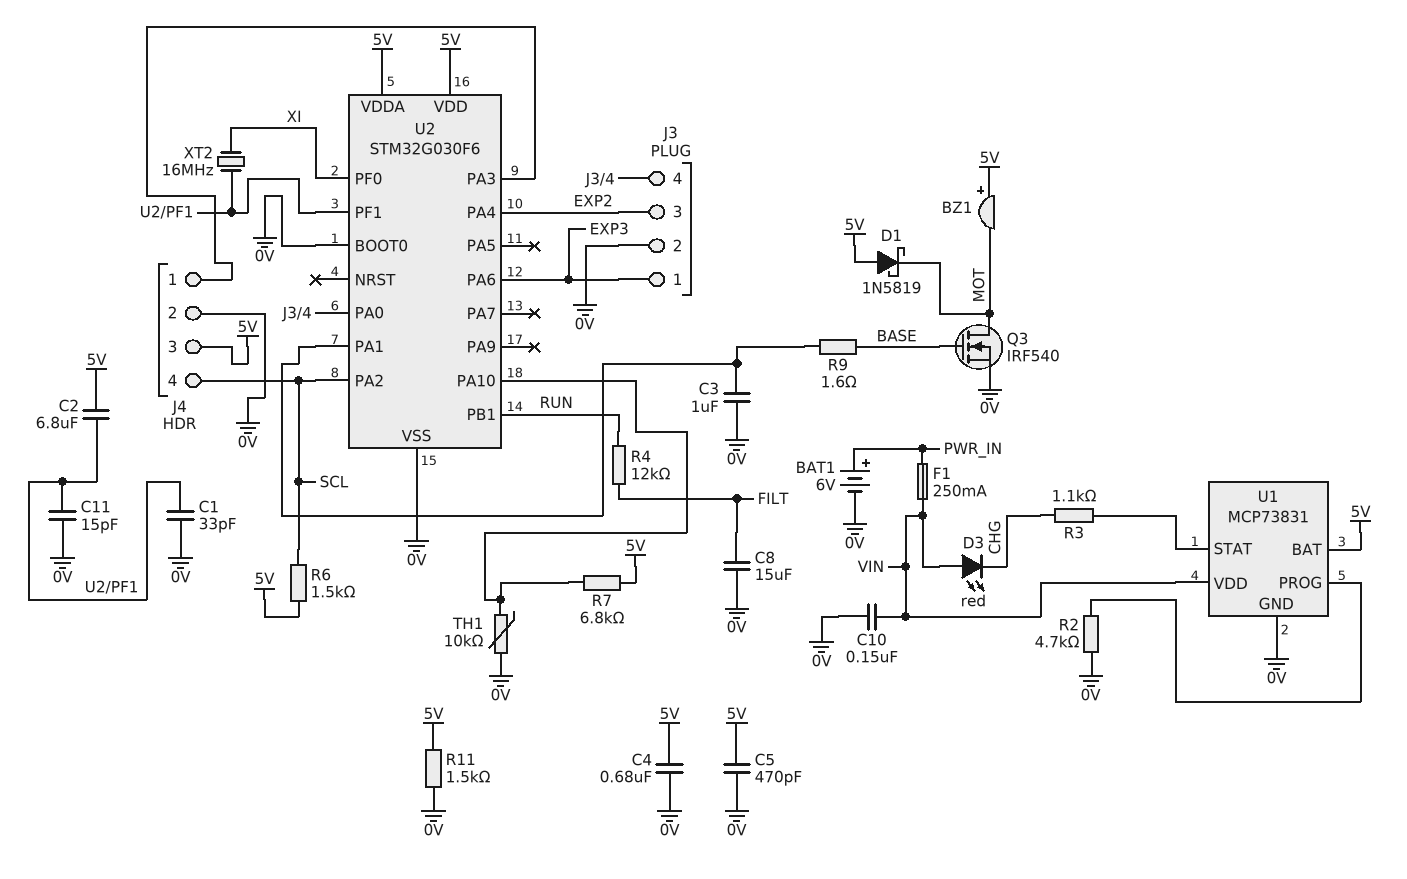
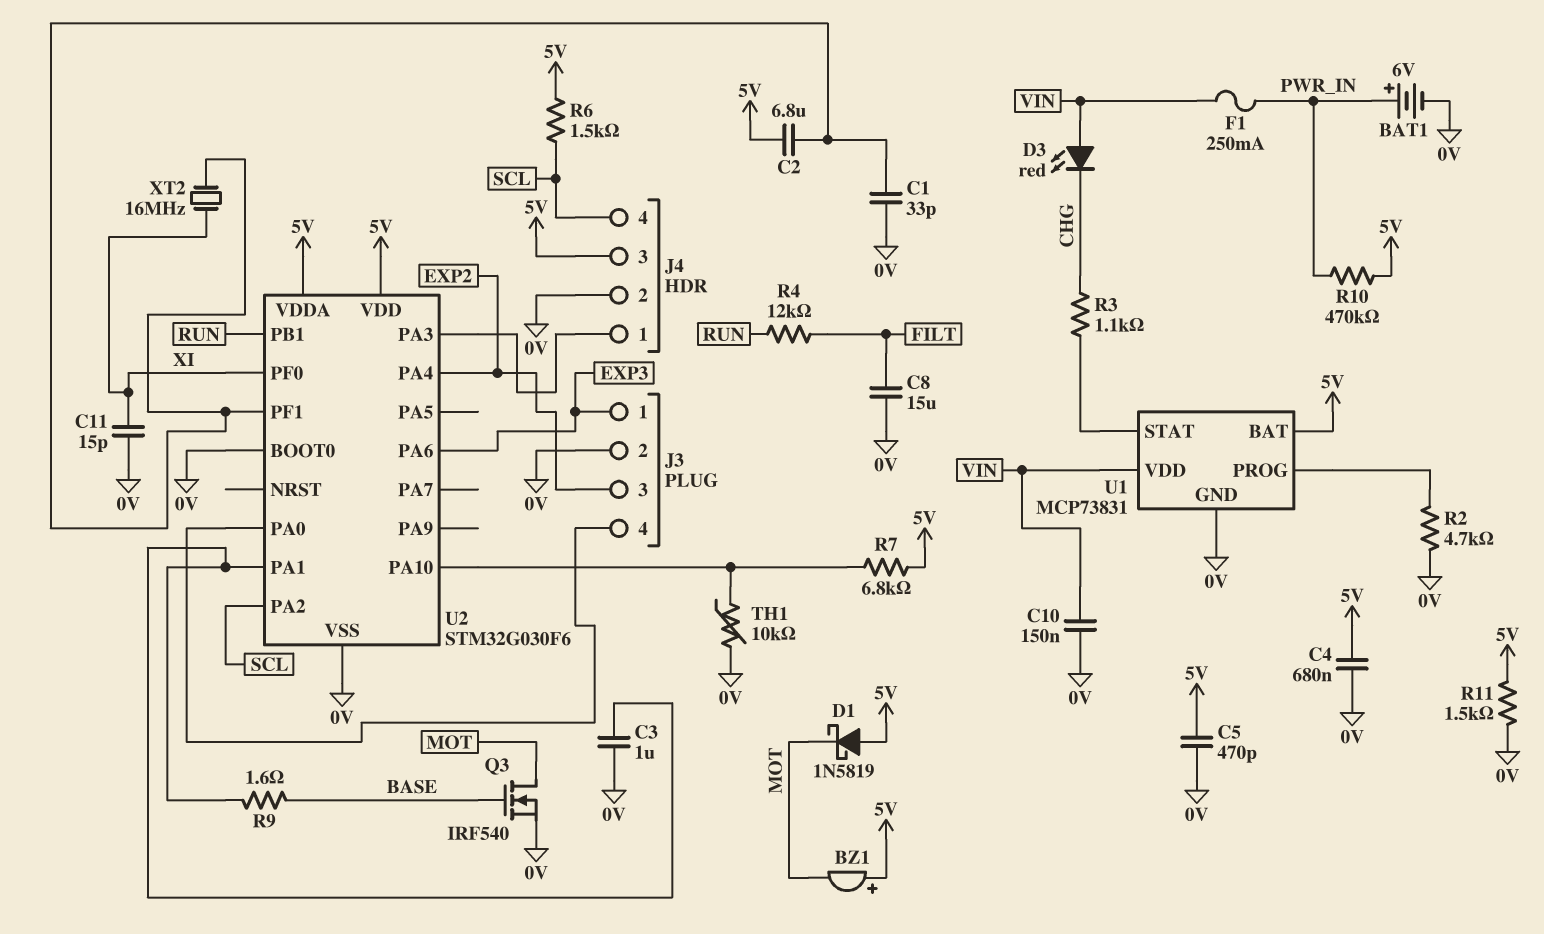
C11: 15pF (0V, U2/PF1) -> 15pF (0V, XI)
R10: none -> 470k (5V, PWR_IN)

